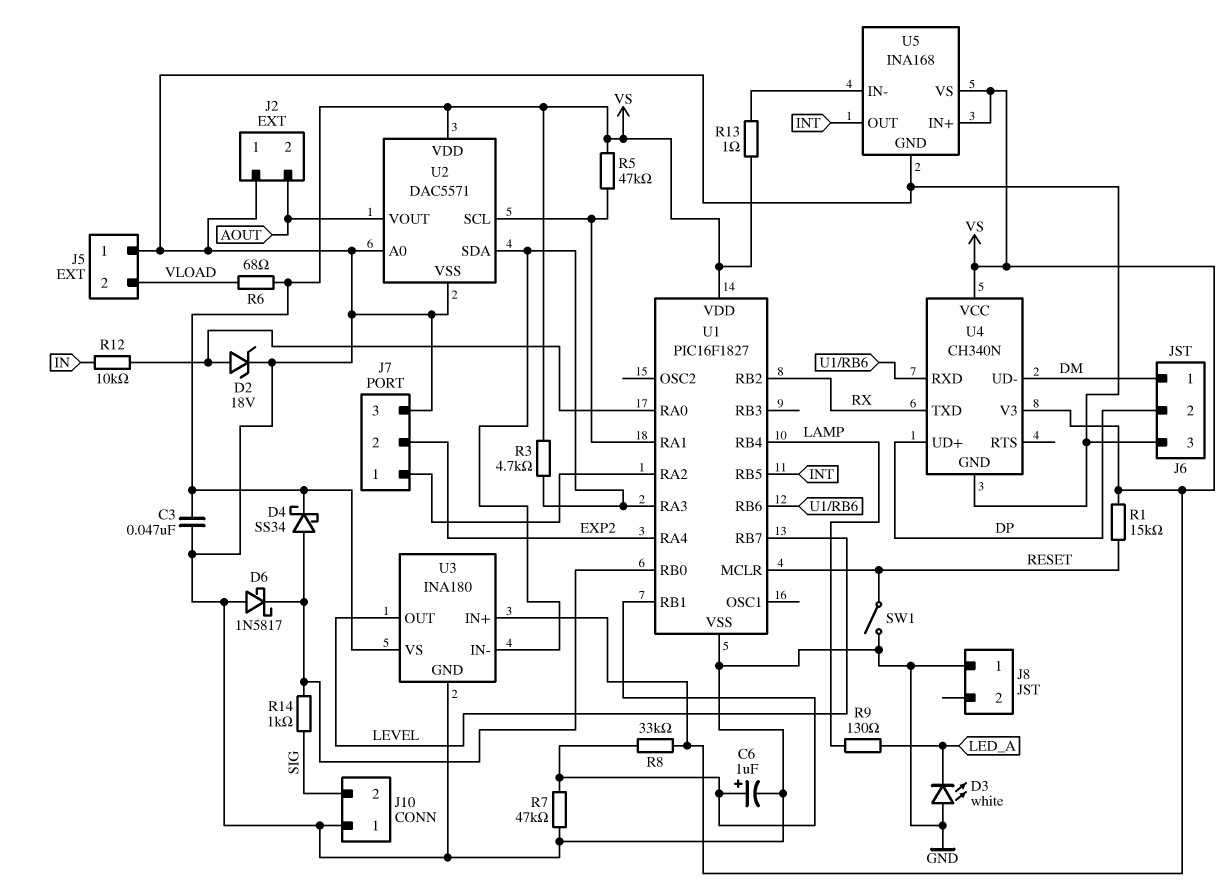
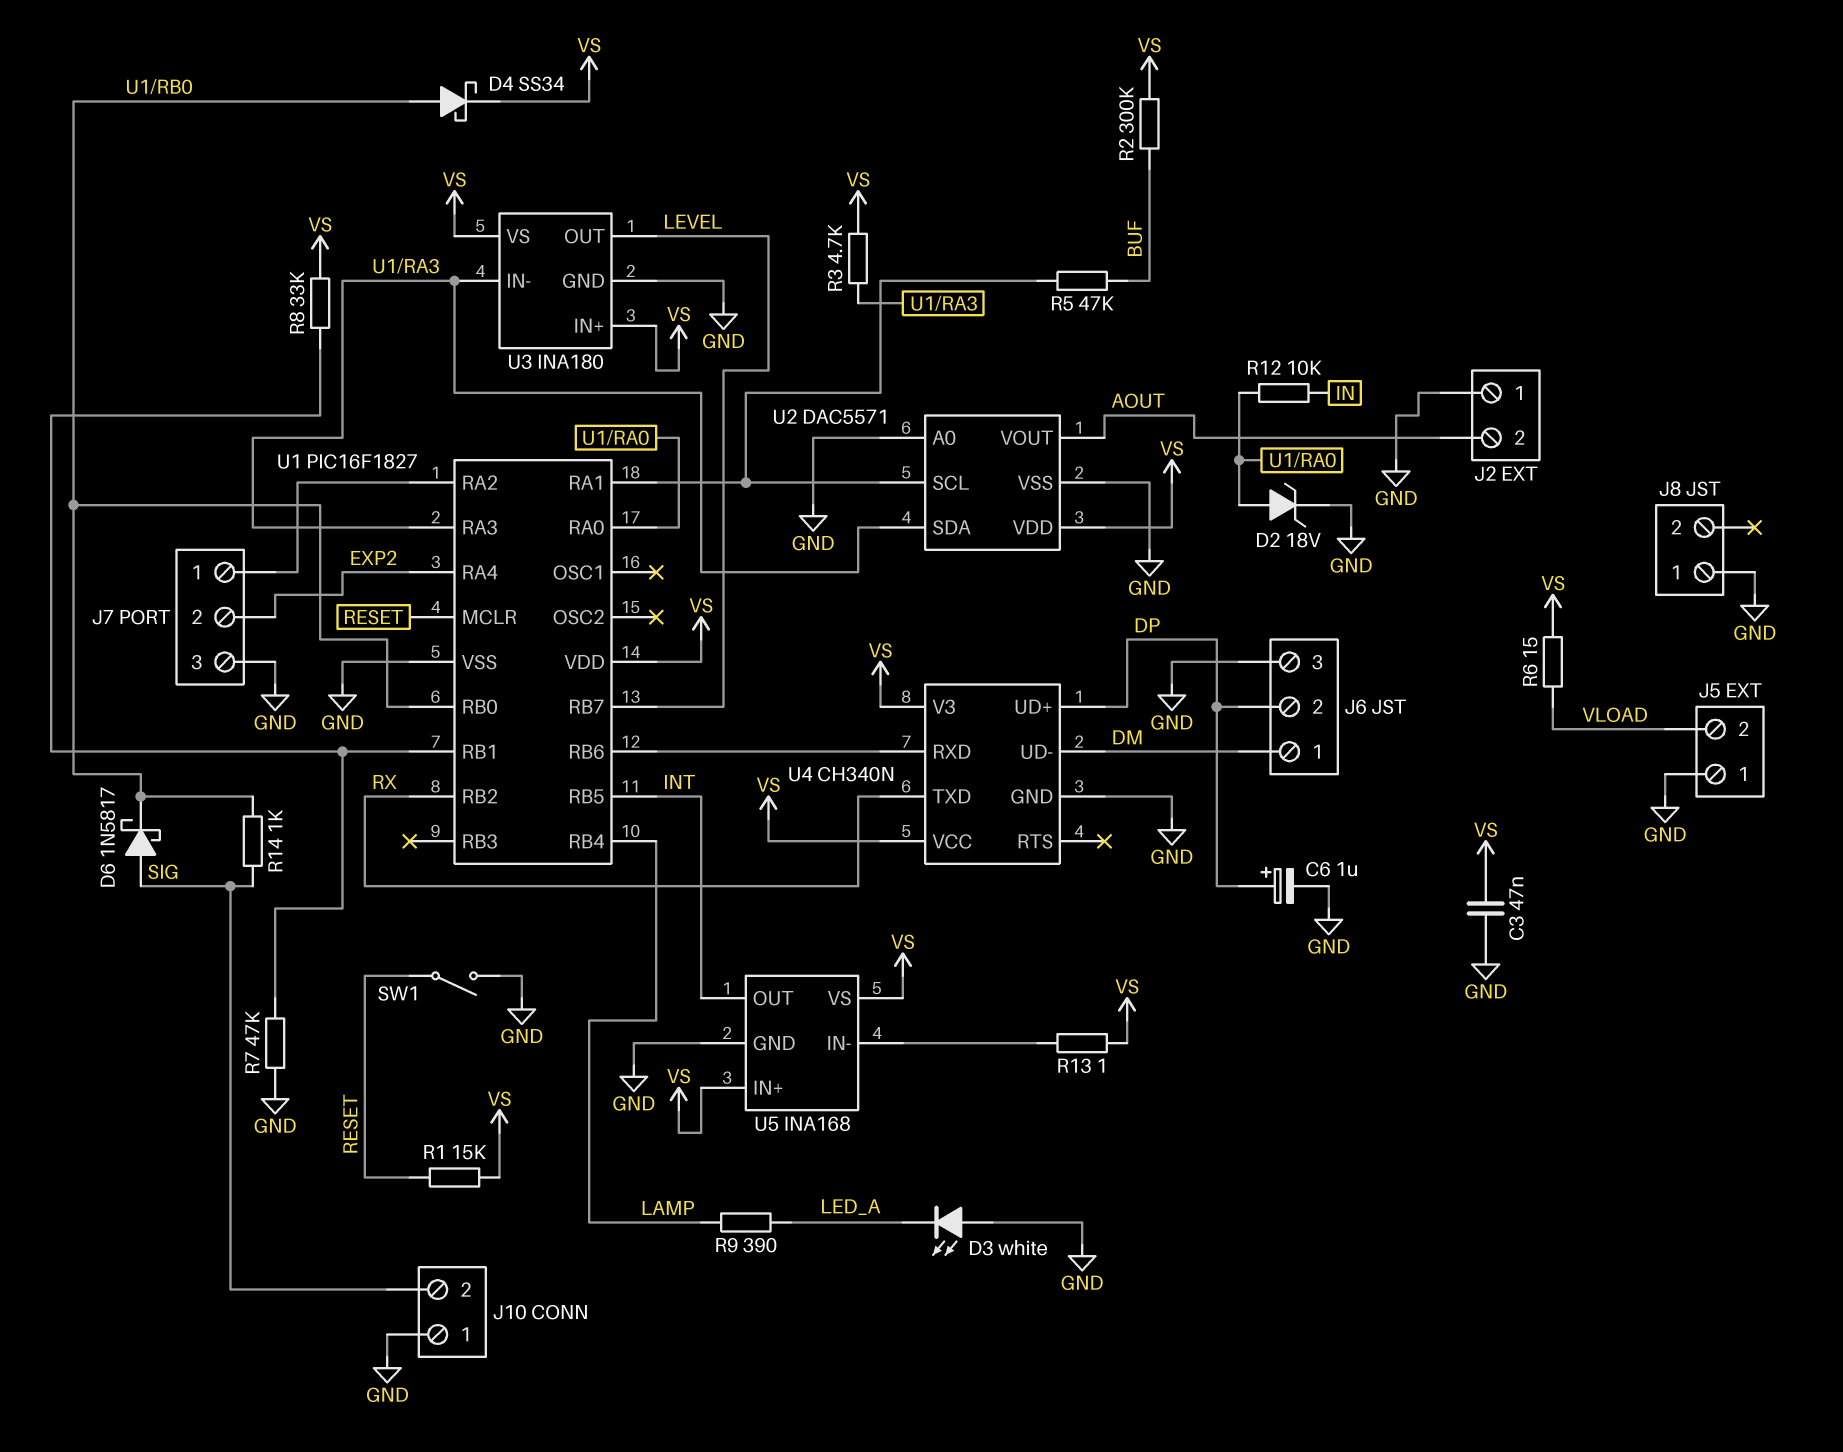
C6: 1uF (plus U1/RB1, minus GND) -> 1uF (plus DP, minus GND)
D6: schottky 1N5817 (A GND, K U1/RB0) -> schottky 1N5817 (A SIG, K U1/RB0)
R2: none -> 300k (BUF, VS)
R5: 47k (U1/RA1, VS) -> 47k (BUF, U1/RA1)
R6: 68 (VLOAD, VS) -> 15 (VLOAD, VS)
R9: 130 (LAMP, LED_A) -> 390 (LAMP, LED_A)

